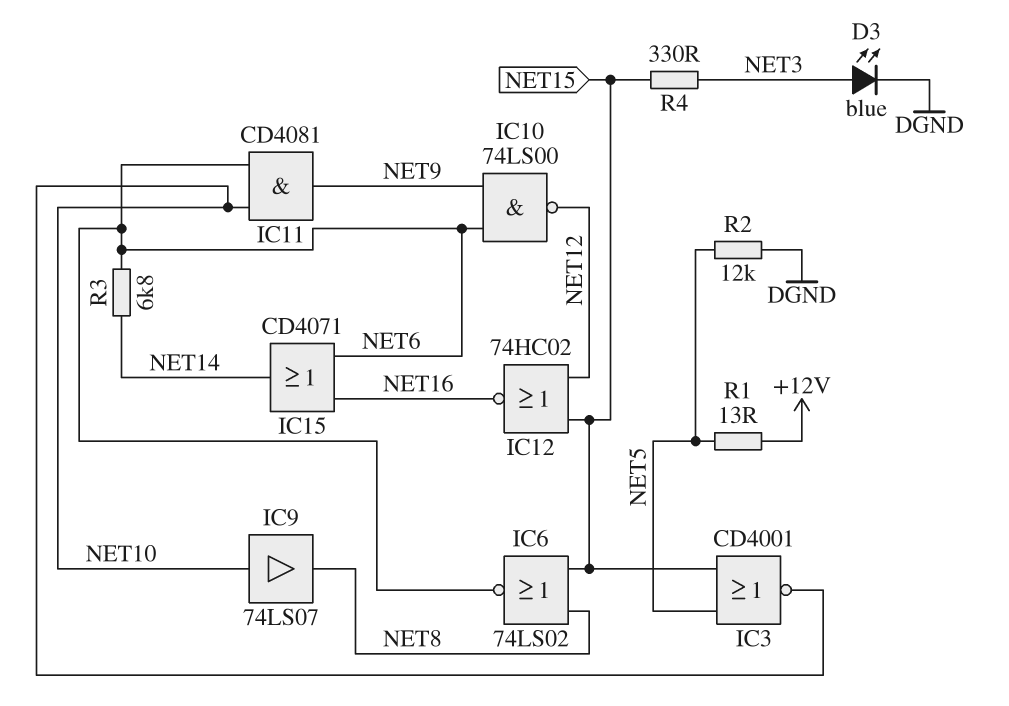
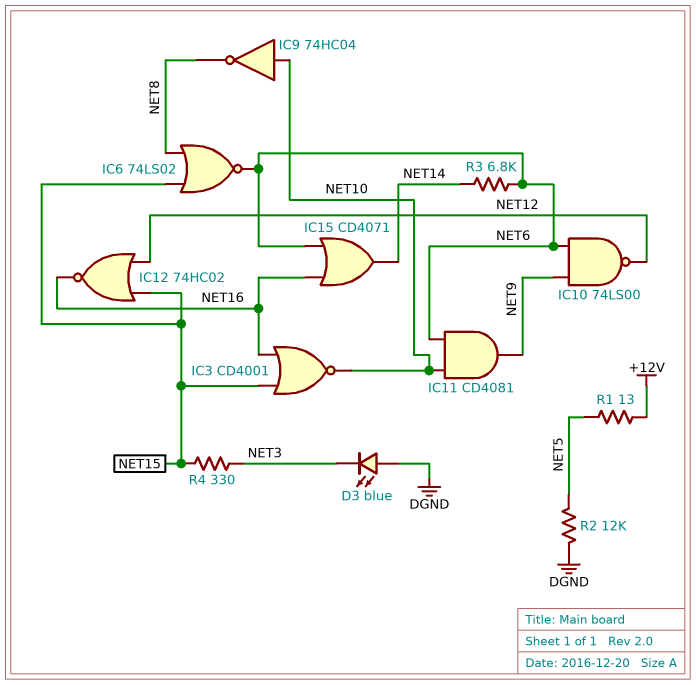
D3: LED blue (A NET3, K DGND) -> LED blue (A DGND, K NET3)
IC3: NOR CD4001 (in NET5, in NET15, out NET10) -> NOR CD4001 (in NET15, in NET16, out NET10)
IC9: buffer 74LS07 (in NET10, out NET8) -> NOT 74HC04 (in NET10, out NET8)

